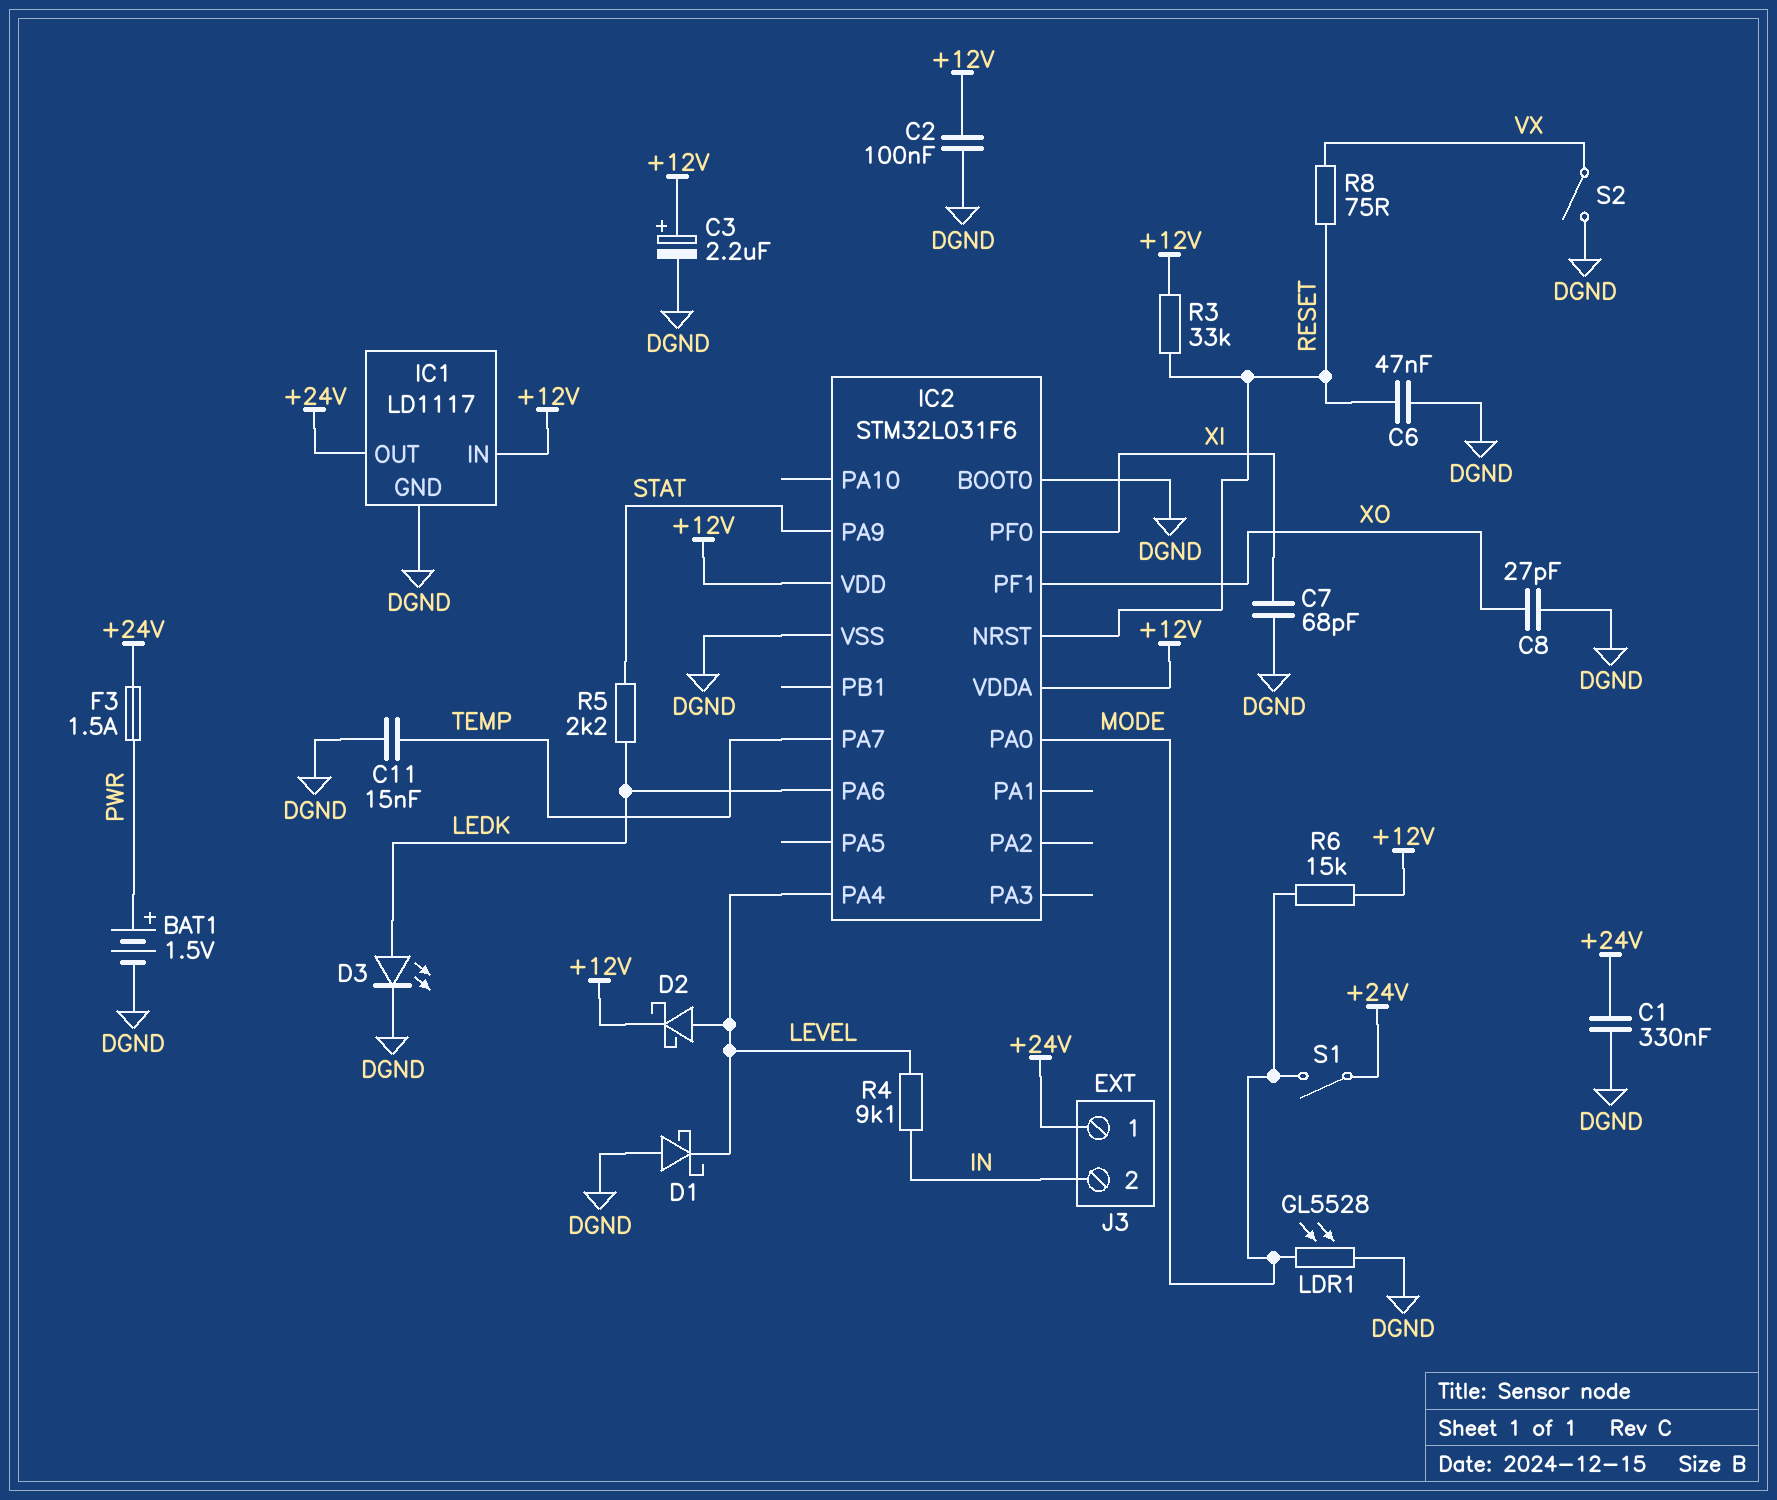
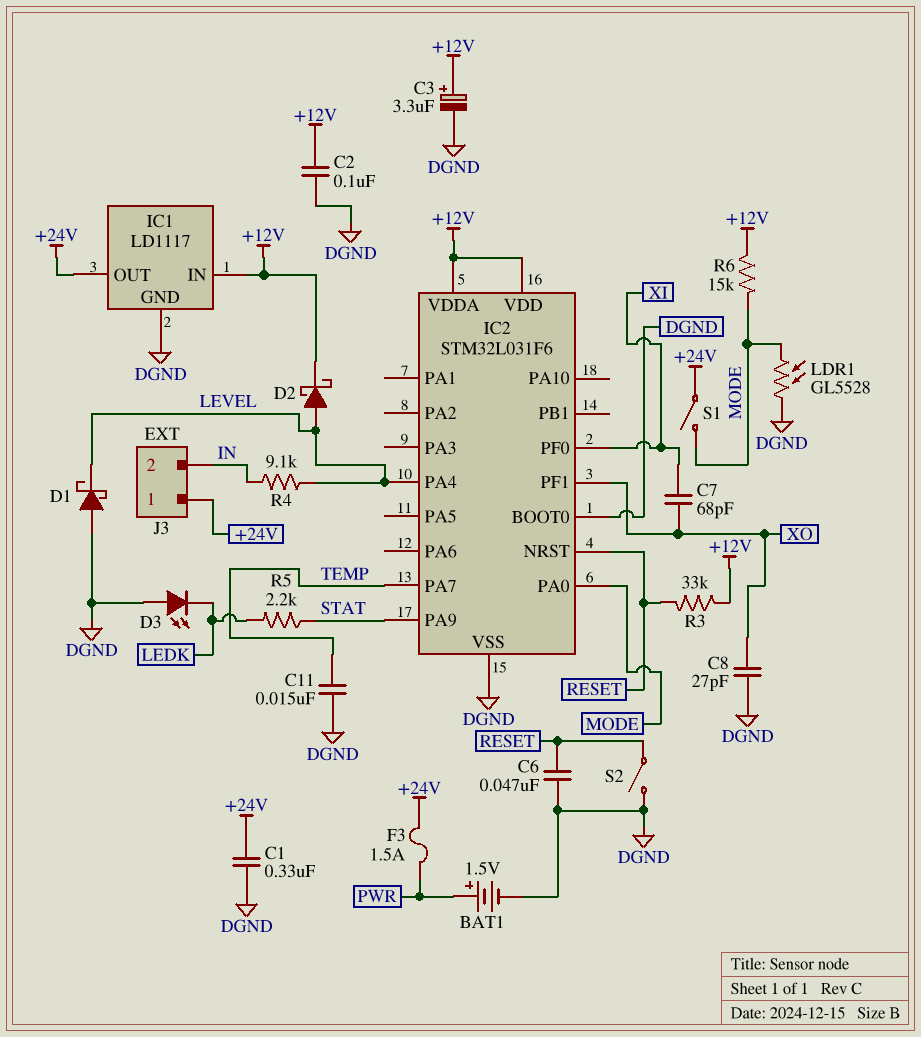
C3: 2.2uF (plus +12V, minus DGND) -> 3.3uF (plus +12V, minus DGND)
C7: 68pF (DGND, XI) -> 68pF (XI, XO)
D3: LED (A LEDK, K DGND) -> LED (A DGND, K LEDK)
IC2 pin PA6: LEDK -> none
R8: 75 (RESET, VX) -> none
S2: switch (DGND, VX) -> switch (DGND, RESET)

